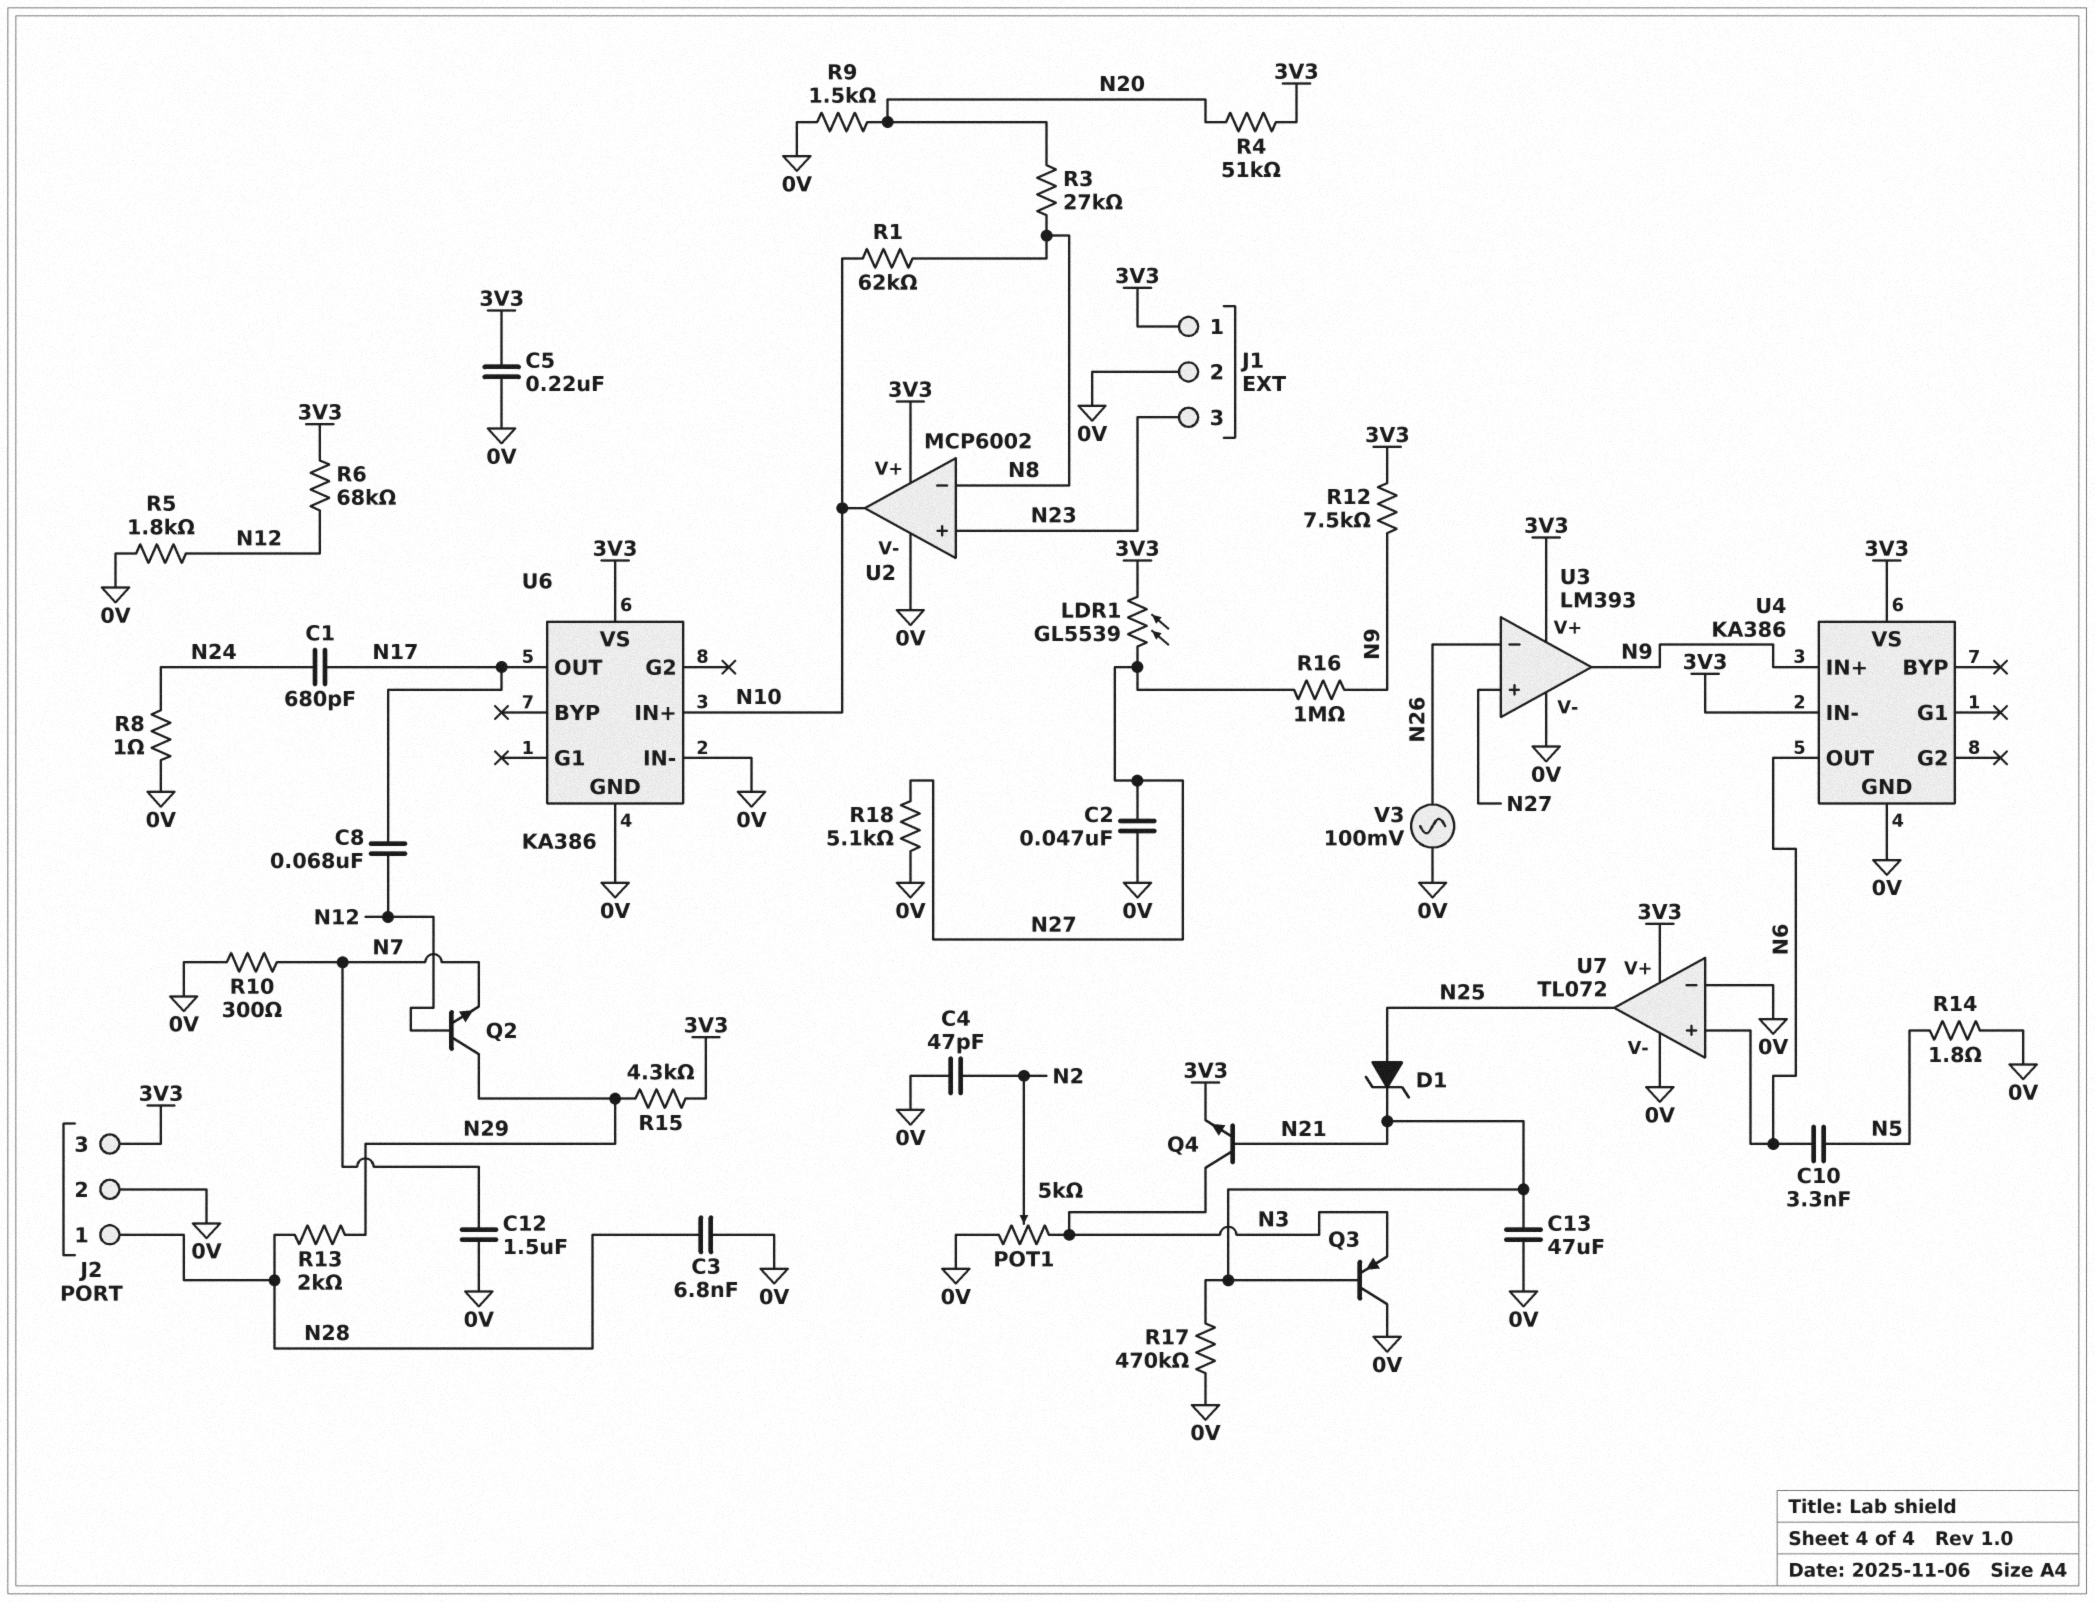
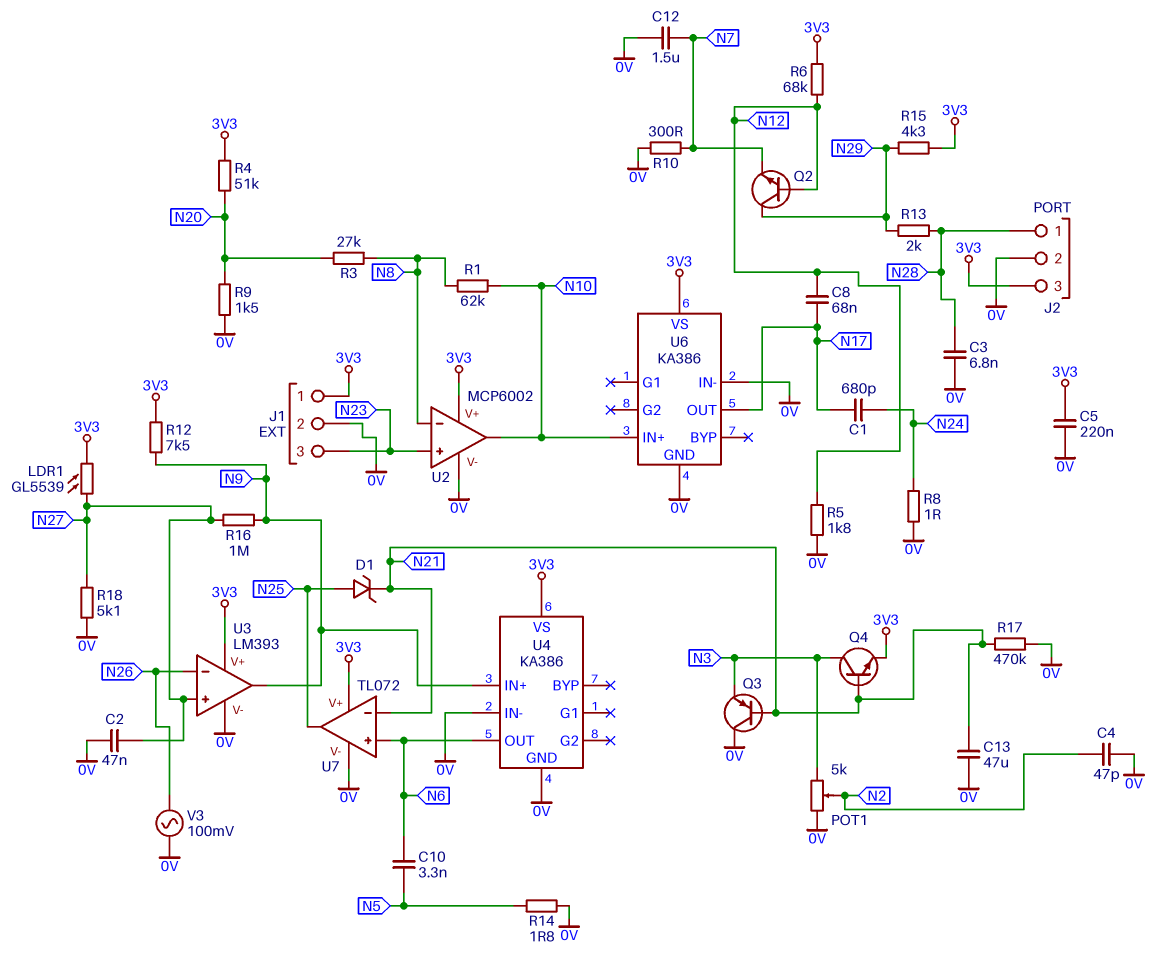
U4 pin IN-: 3V3 -> 0V
U7 pin in-: 0V -> N21

